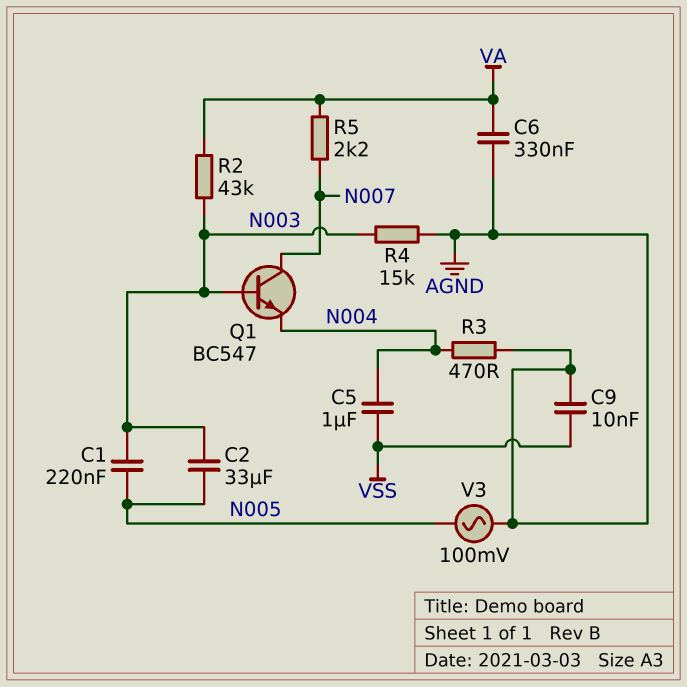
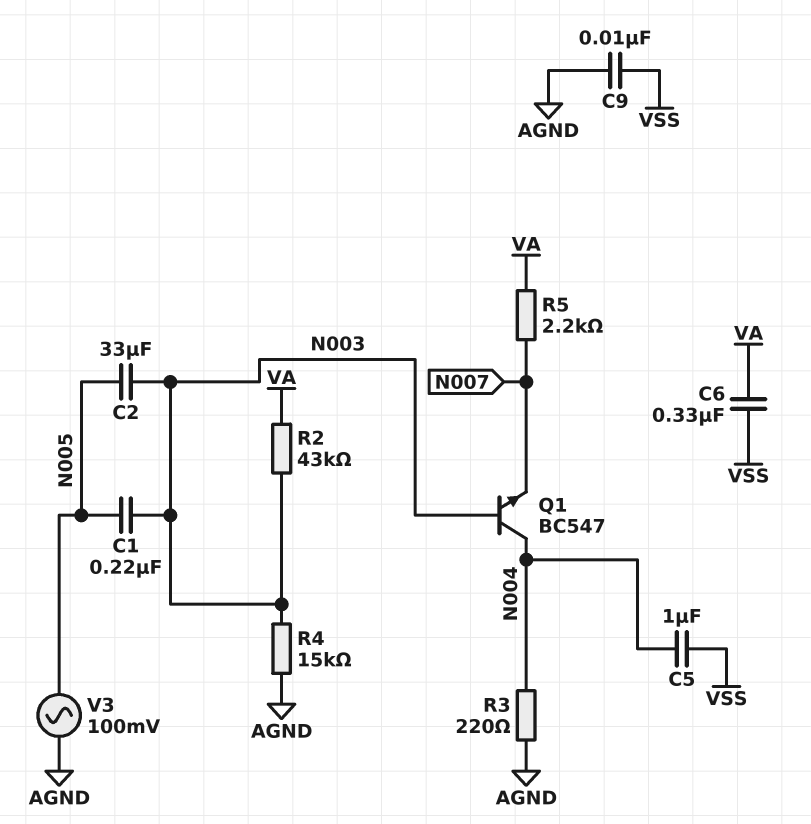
C6: 330nF (AGND, VA) -> 330nF (VA, VSS)
Q1: NPN BC547 (B N003, C N007, E N004) -> NPN BC547 (B N003, C N004, E N007)
R3: 470 (AGND, N004) -> 220 (AGND, N004)

